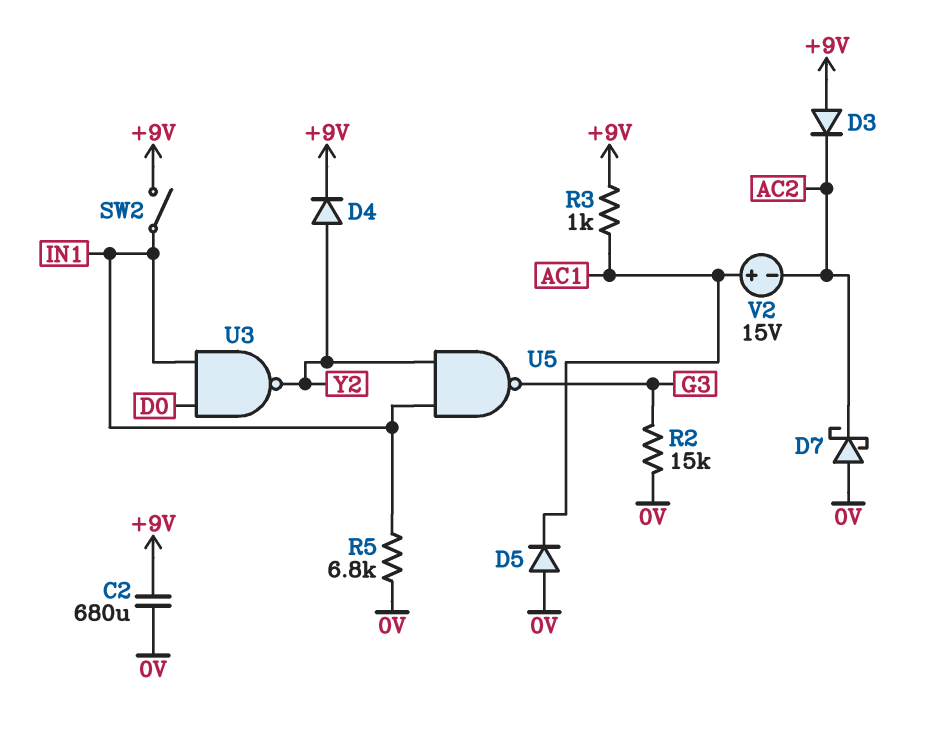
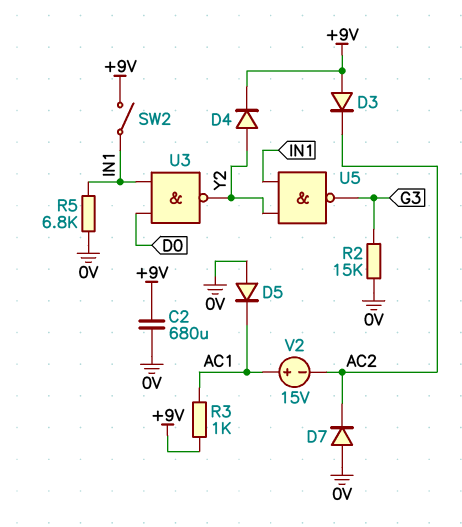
D7: schottky (A 0V, K AC2) -> diode (A 0V, K AC2)

